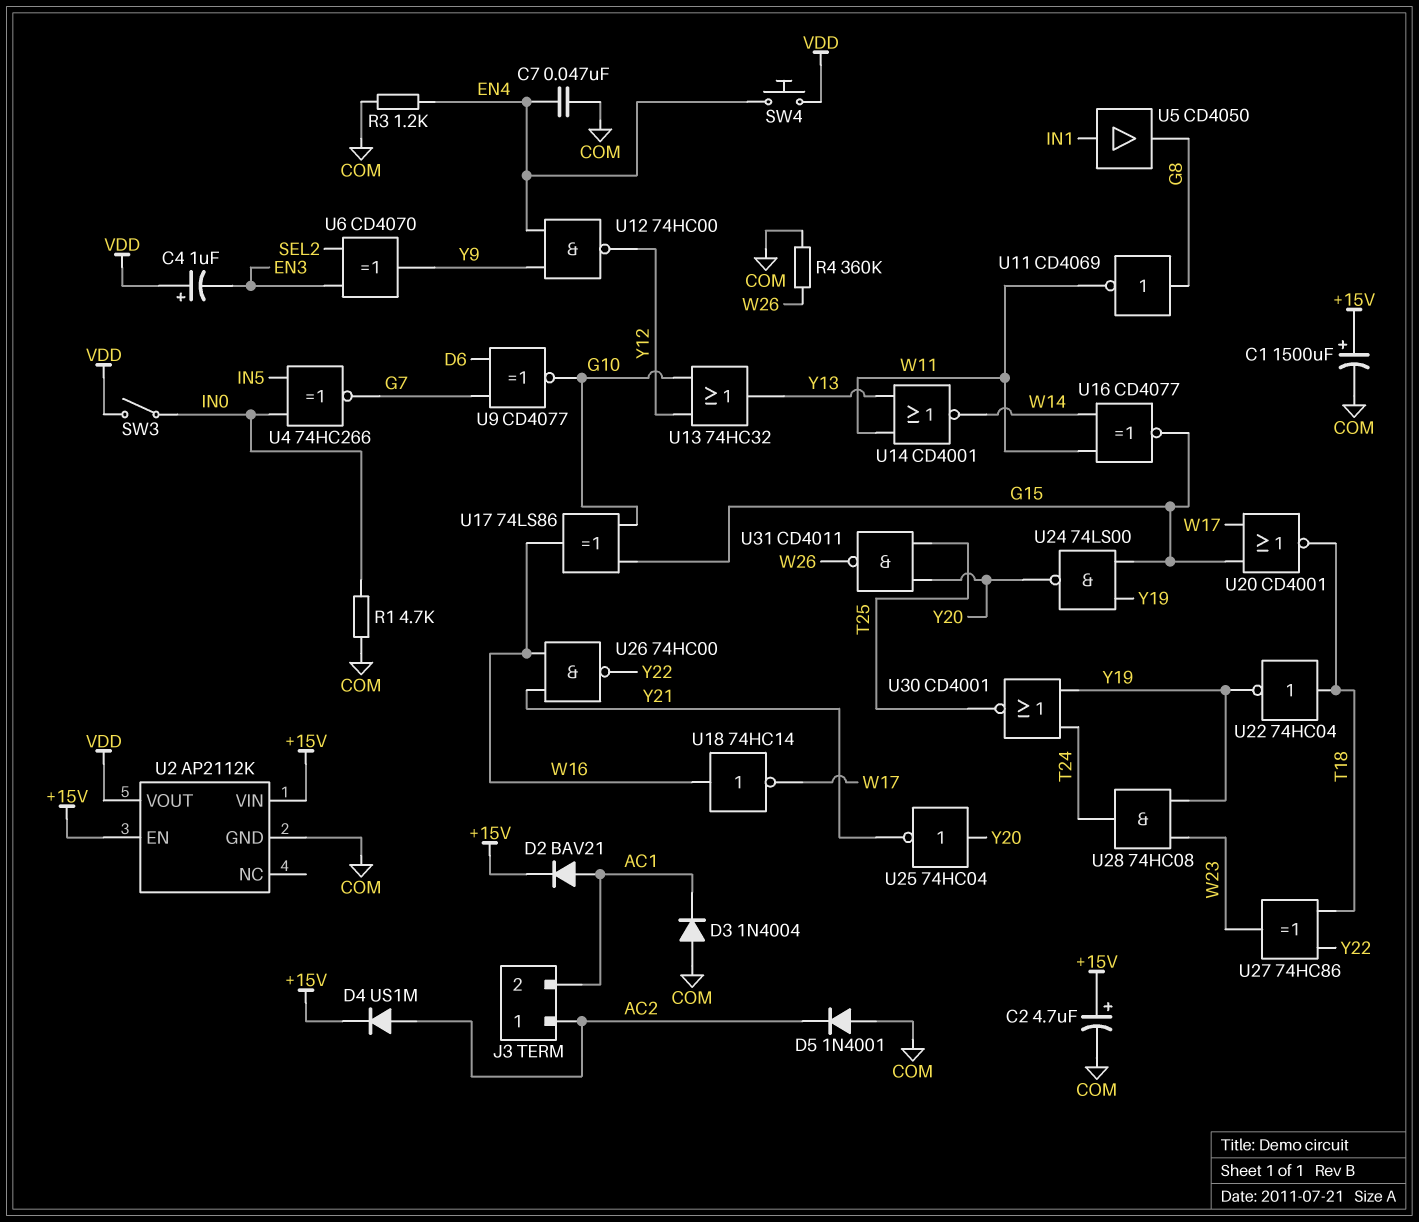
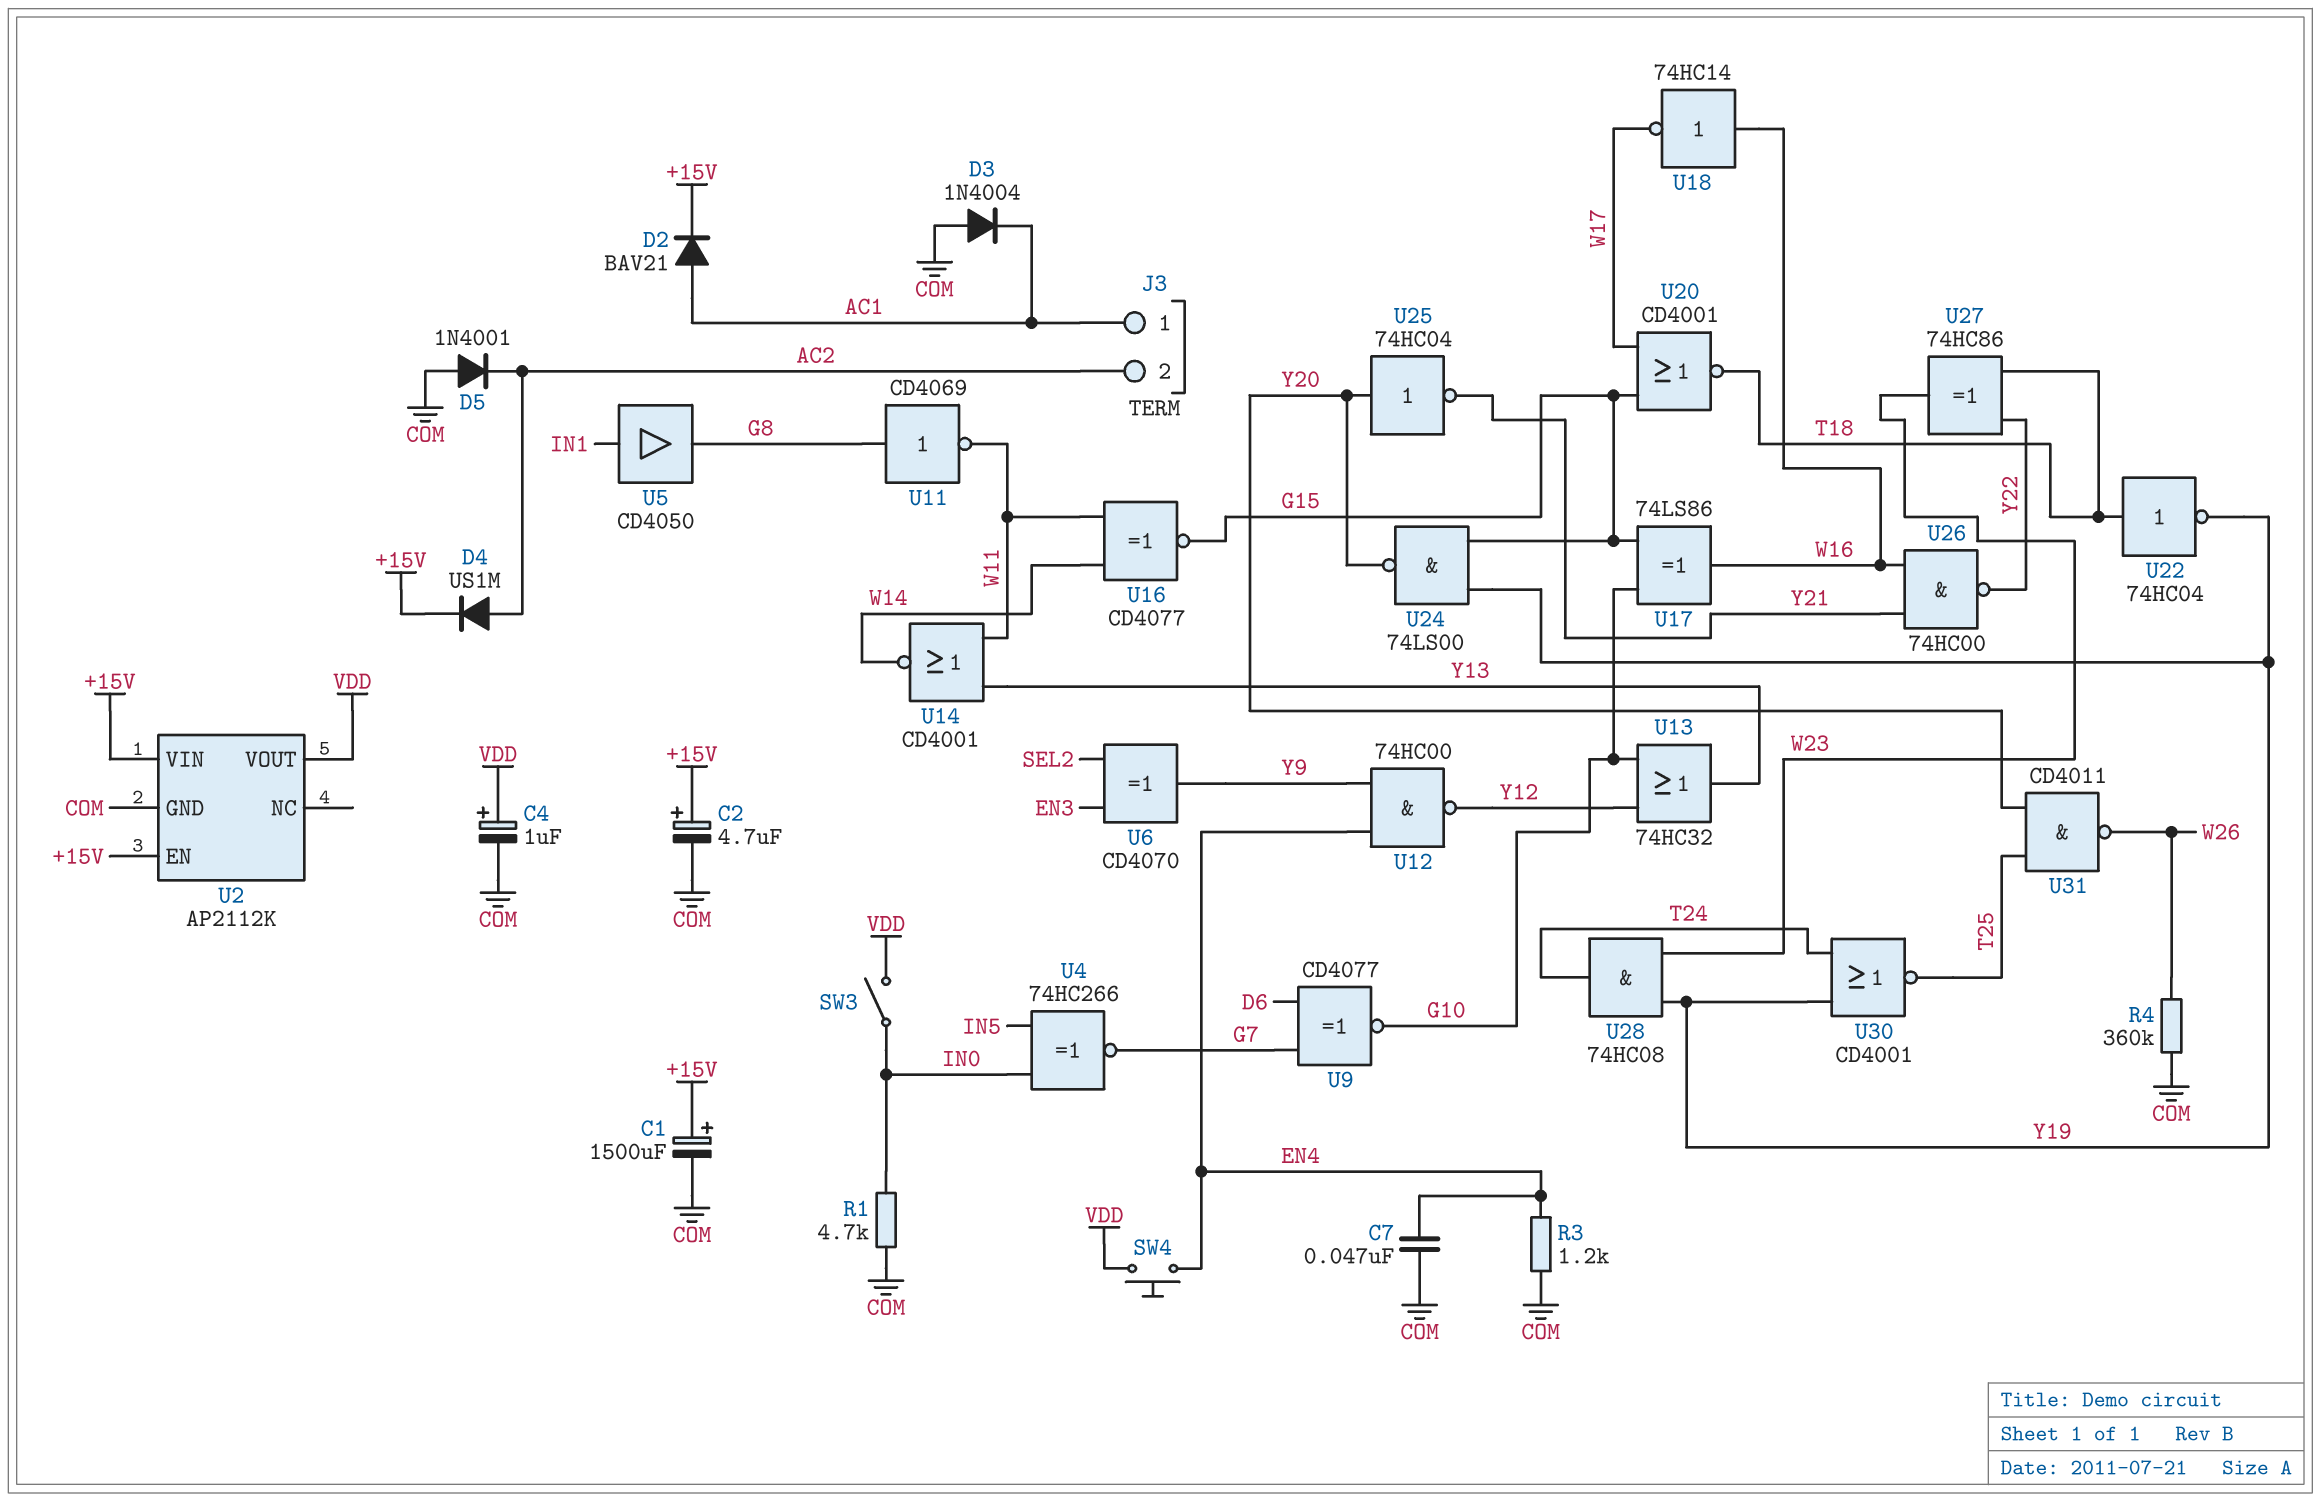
C4: 1uF (plus VDD, minus EN3) -> 1uF (plus VDD, minus COM)
J3 pin 1: AC2 -> AC1
J3 pin 2: AC1 -> AC2

